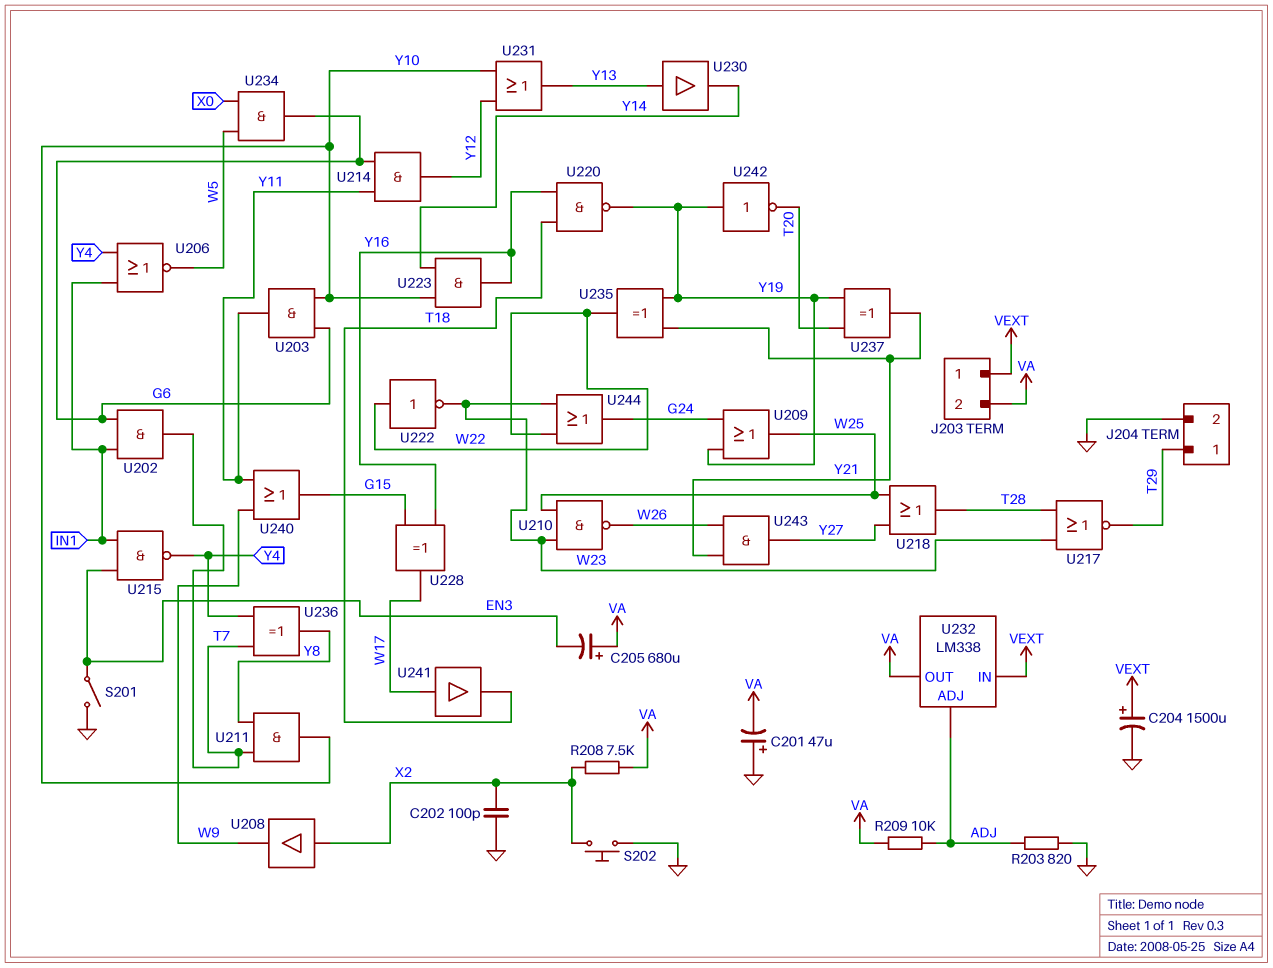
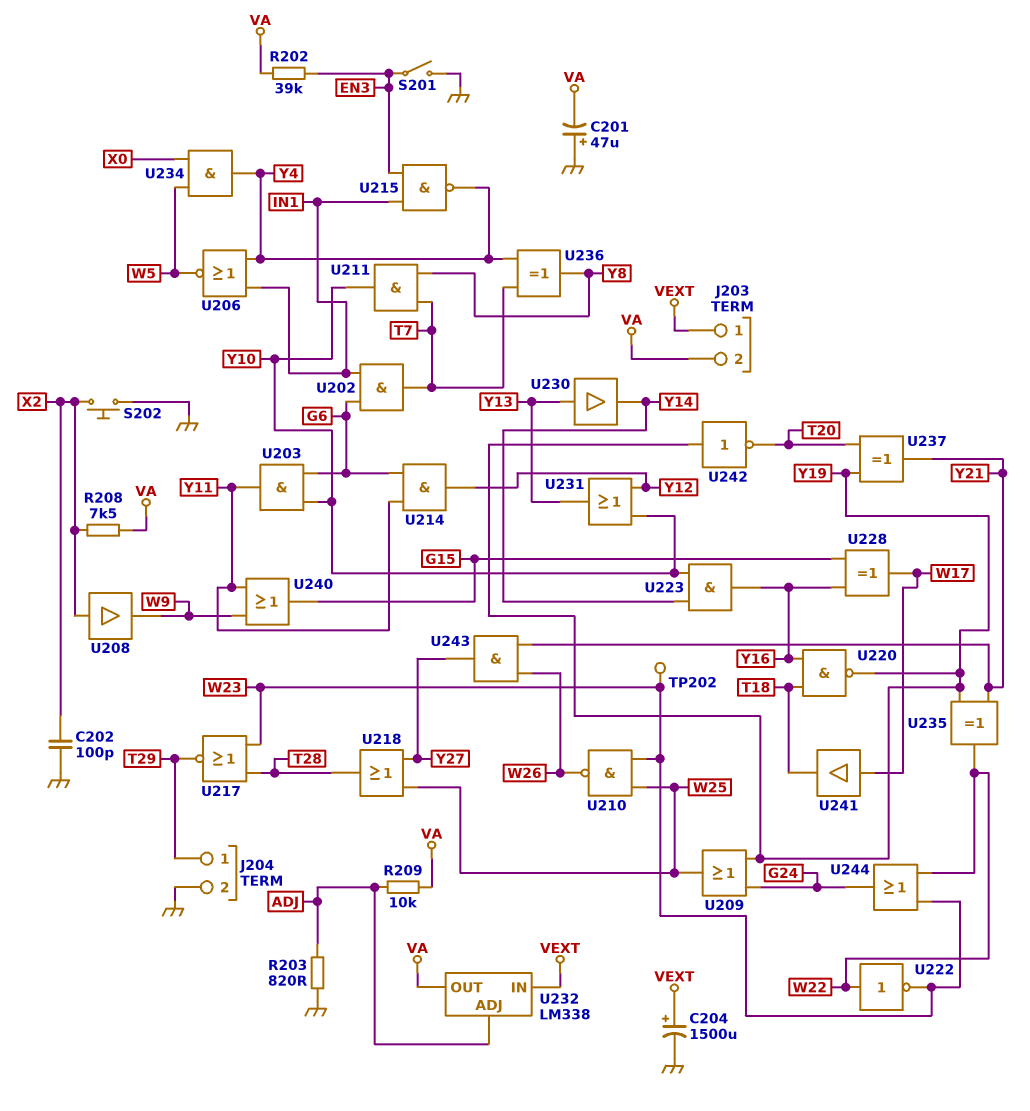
C205: 680uF (plus VA, minus EN3) -> none
R202: none -> 39k (EN3, VA)
TP202: none -> test point (W23)
U234: AND (in W5, in X0, out G6) -> AND (in W5, in X0, out Y4)

